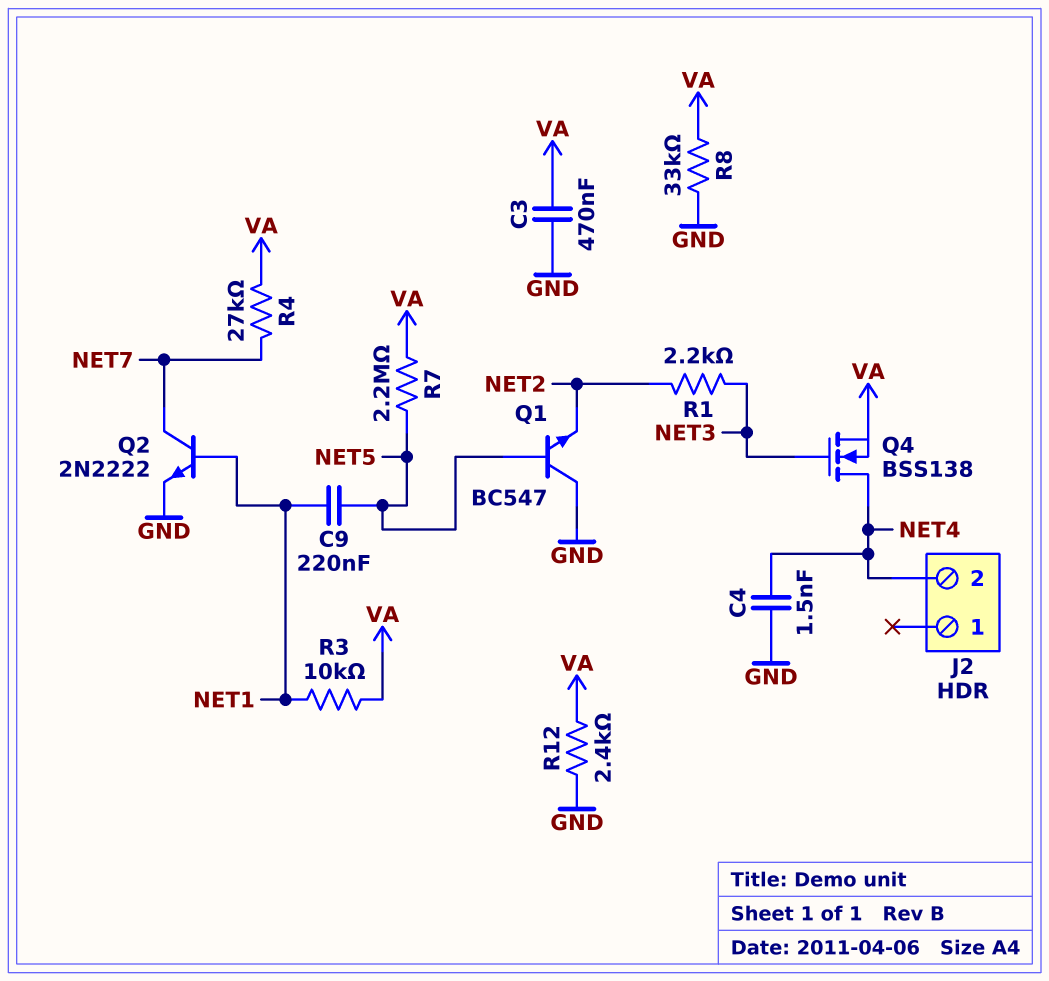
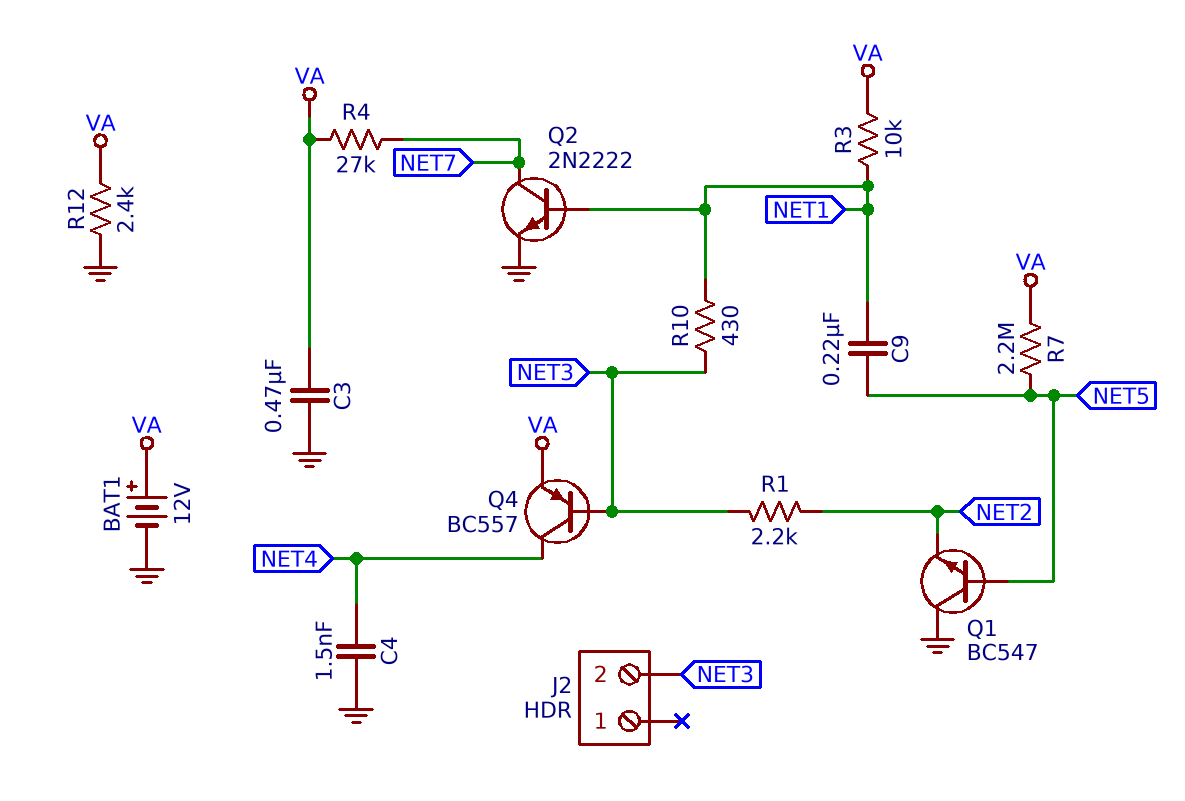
BAT1: none -> 12V (plus VA, minus GND)
J2 pin 2: NET4 -> NET3
Q4: NMOS BSS138 (G NET3, D NET4, S VA) -> PNP BC557 (B NET3, C NET4, E VA)
R8: 33k (GND, VA) -> none
R10: none -> 430 (NET1, NET3)

